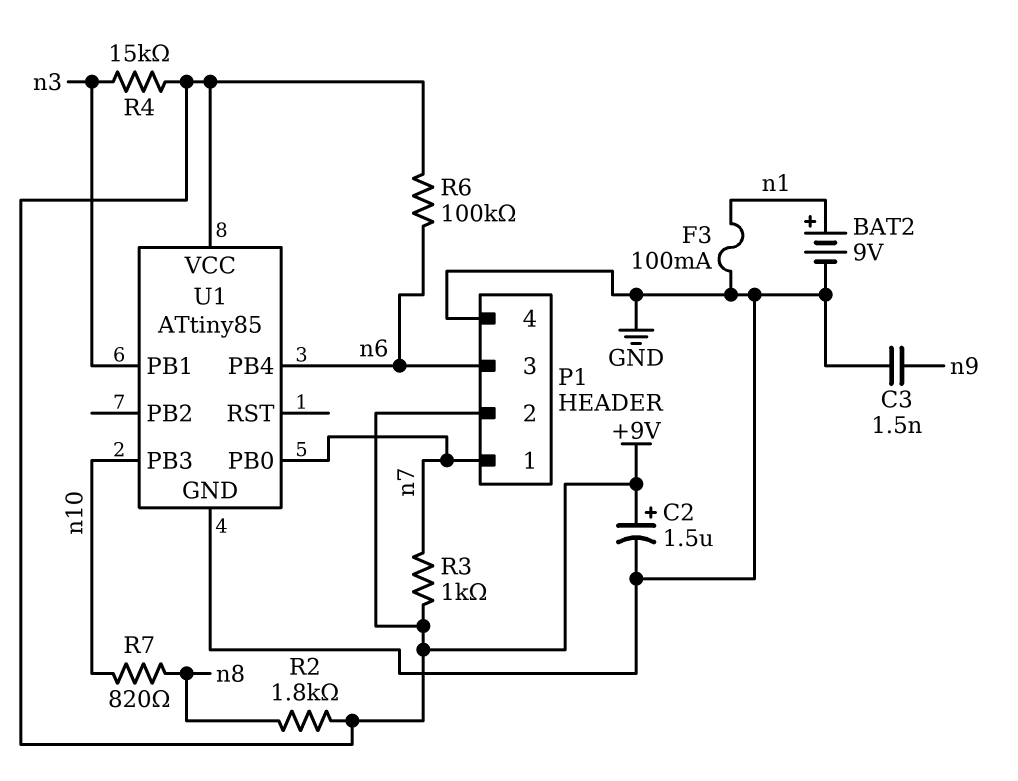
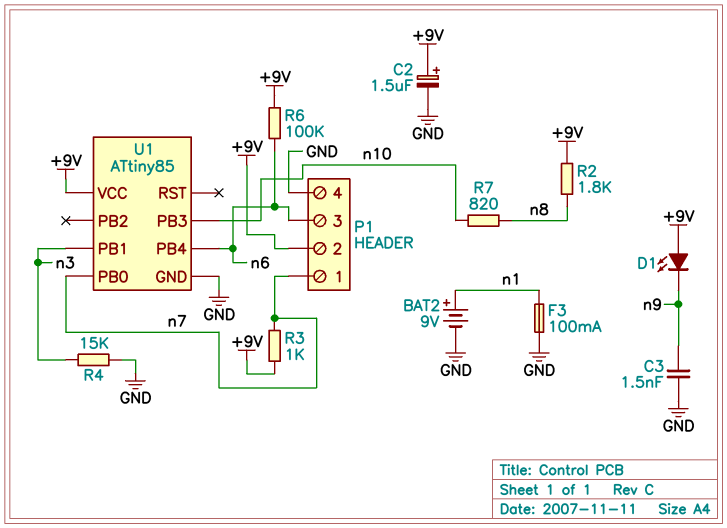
D1: none -> LED (A +9V, K n9)
R4: 15k (+9V, n3) -> 15k (GND, n3)

